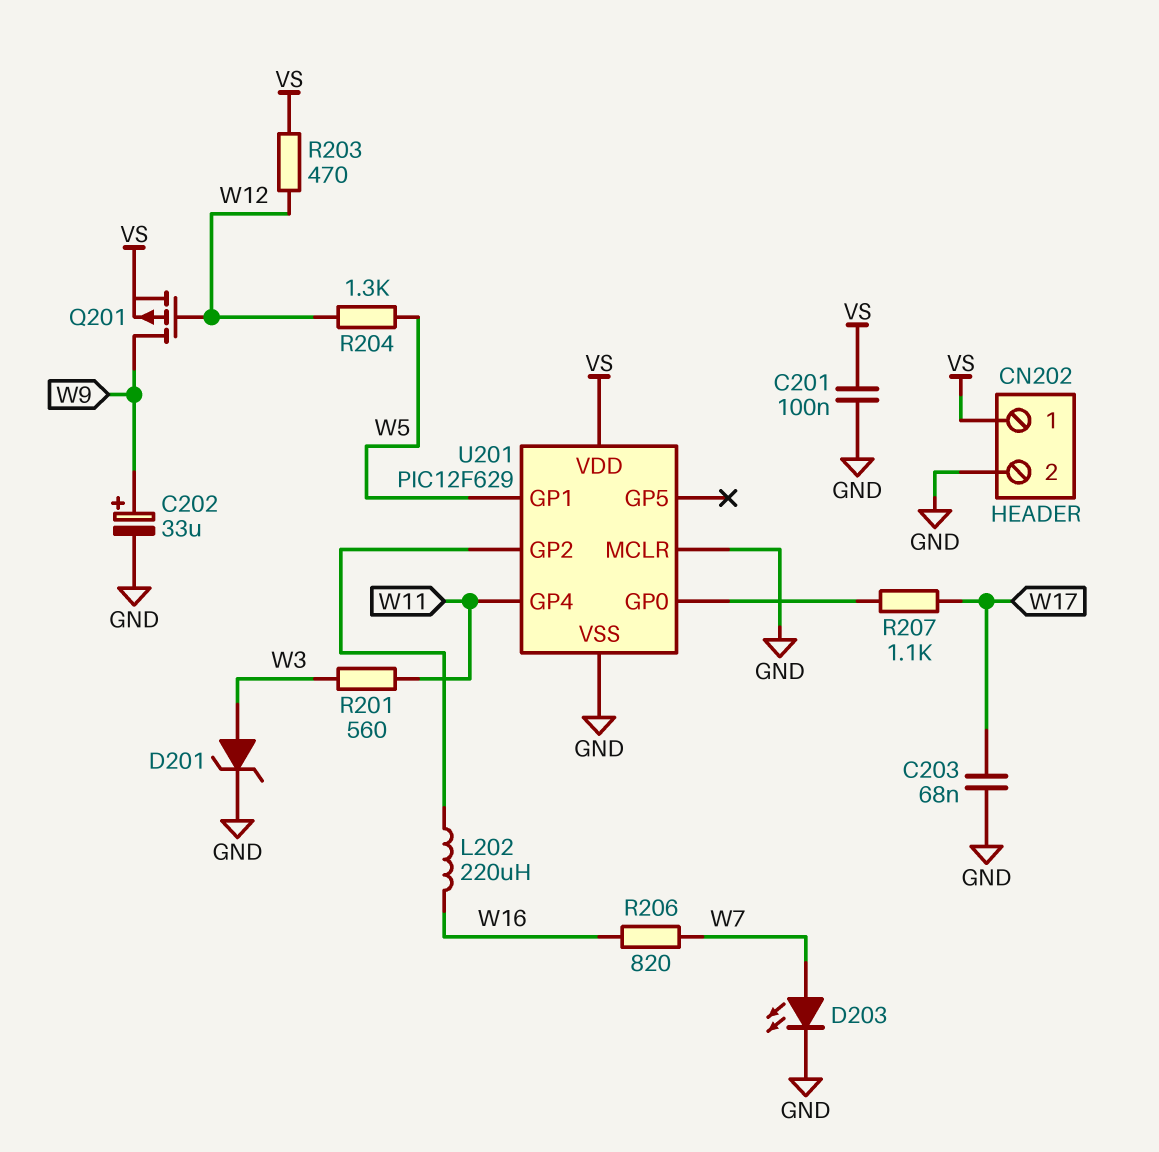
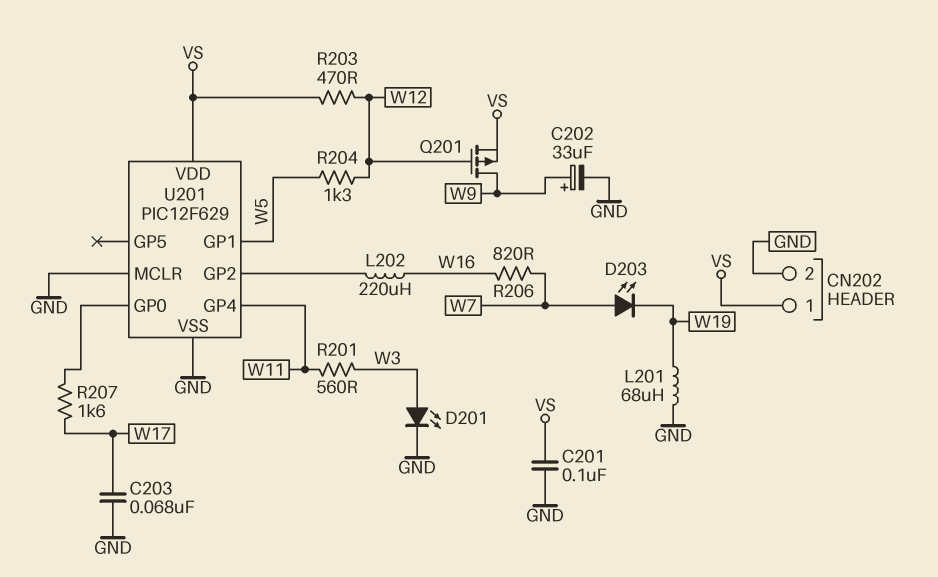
D201: zener (A W3, K GND) -> LED (A W3, K GND)
D203: LED (A W7, K GND) -> LED (A W7, K W19)
L201: none -> 68uH (GND, W19)
R207: 1.1k (U201/GP0, W17) -> 1.6k (U201/GP0, W17)

